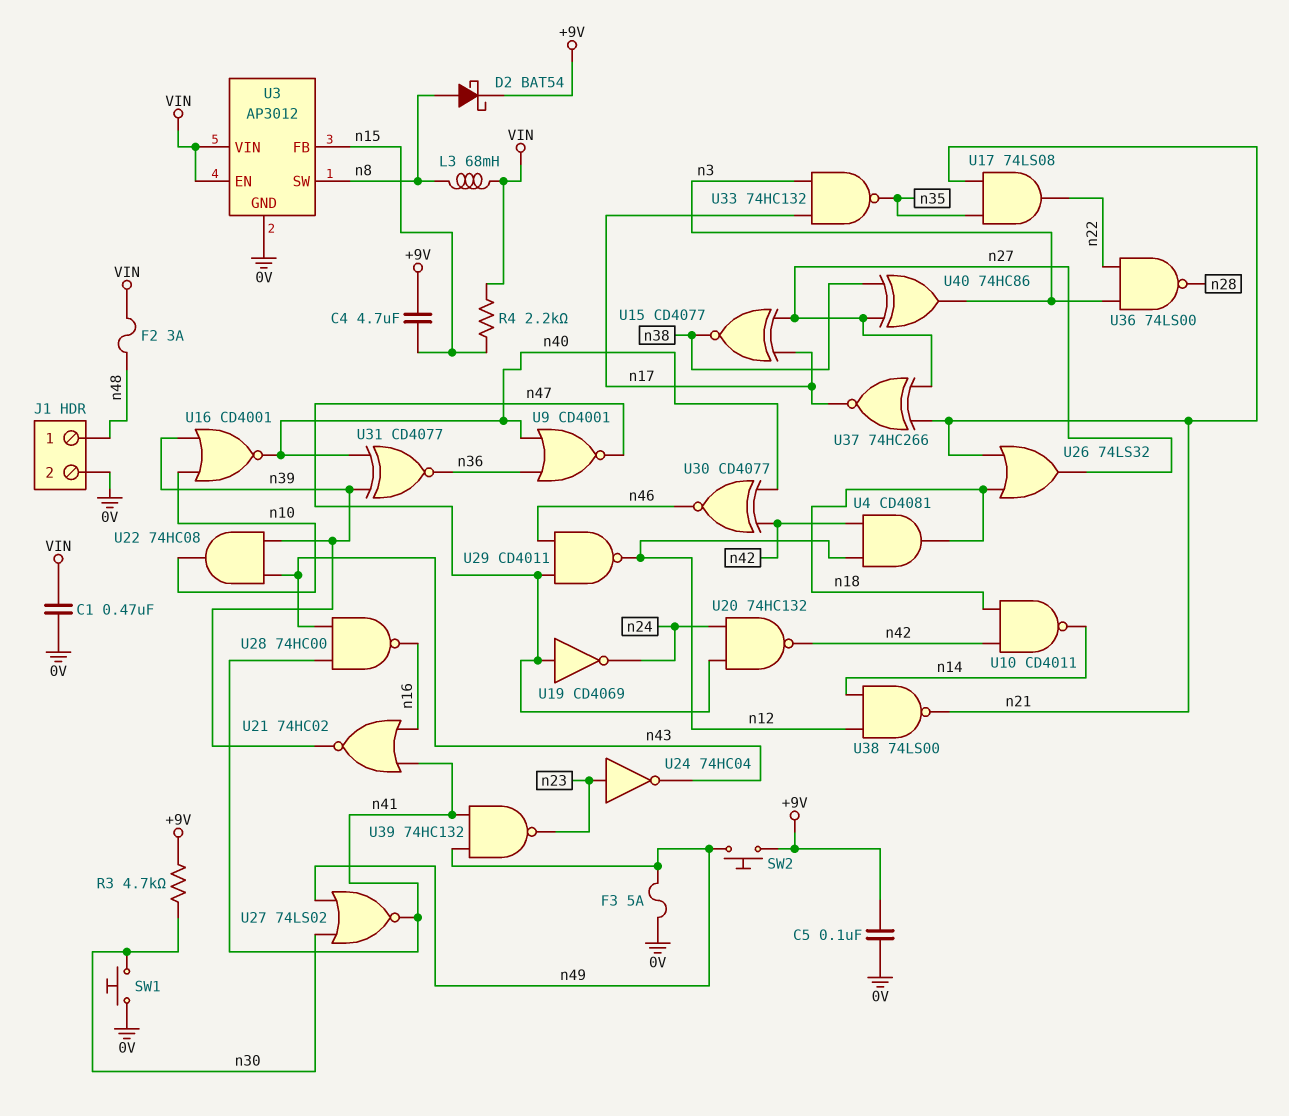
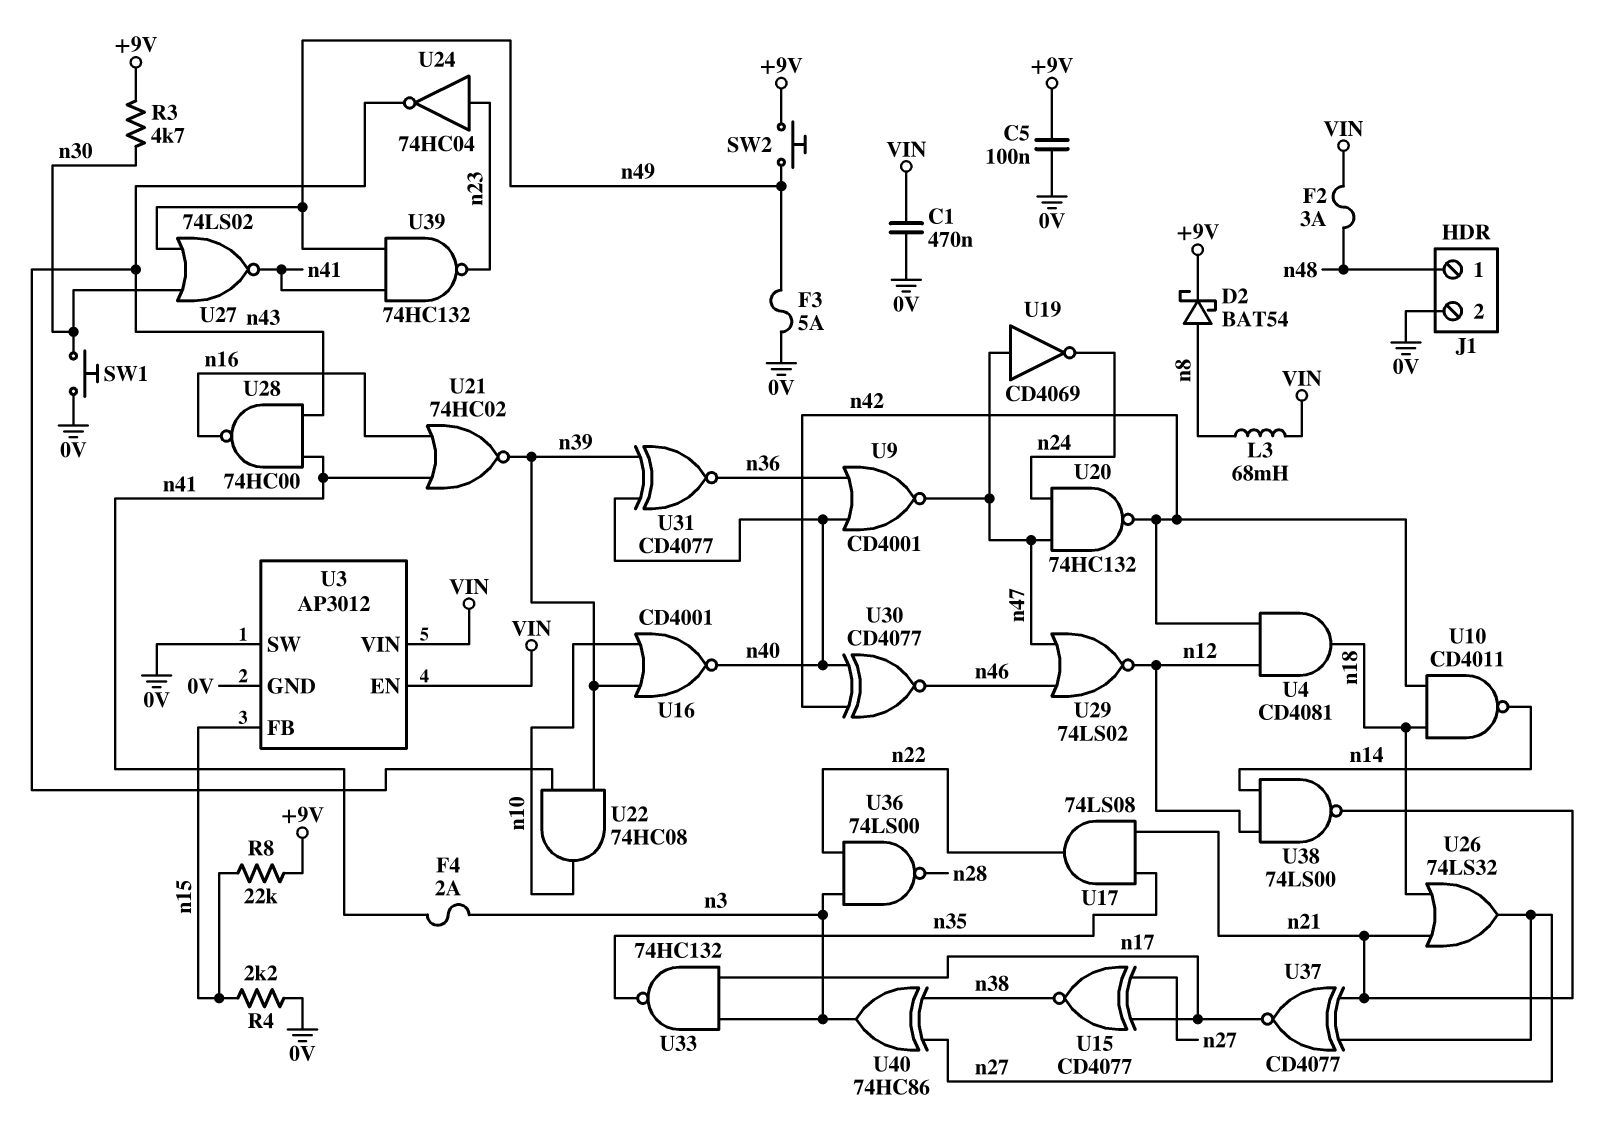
C4: 4.7uF (+9V, n15) -> none
F4: none -> 2A (n3, n41)
R4: 2.2k (VIN, n15) -> 2.2k (0V, n15)
R8: none -> 22k (+9V, n15)
U3 pin SW: n8 -> 0V
U29: NAND CD4011 (in n46, in n47, out n12) -> NOR 74LS02 (in n46, in n47, out n12)
U37: XNOR 74HC266 (in n21, in n27, out n17) -> XNOR CD4077 (in n21, in n27, out n17)

